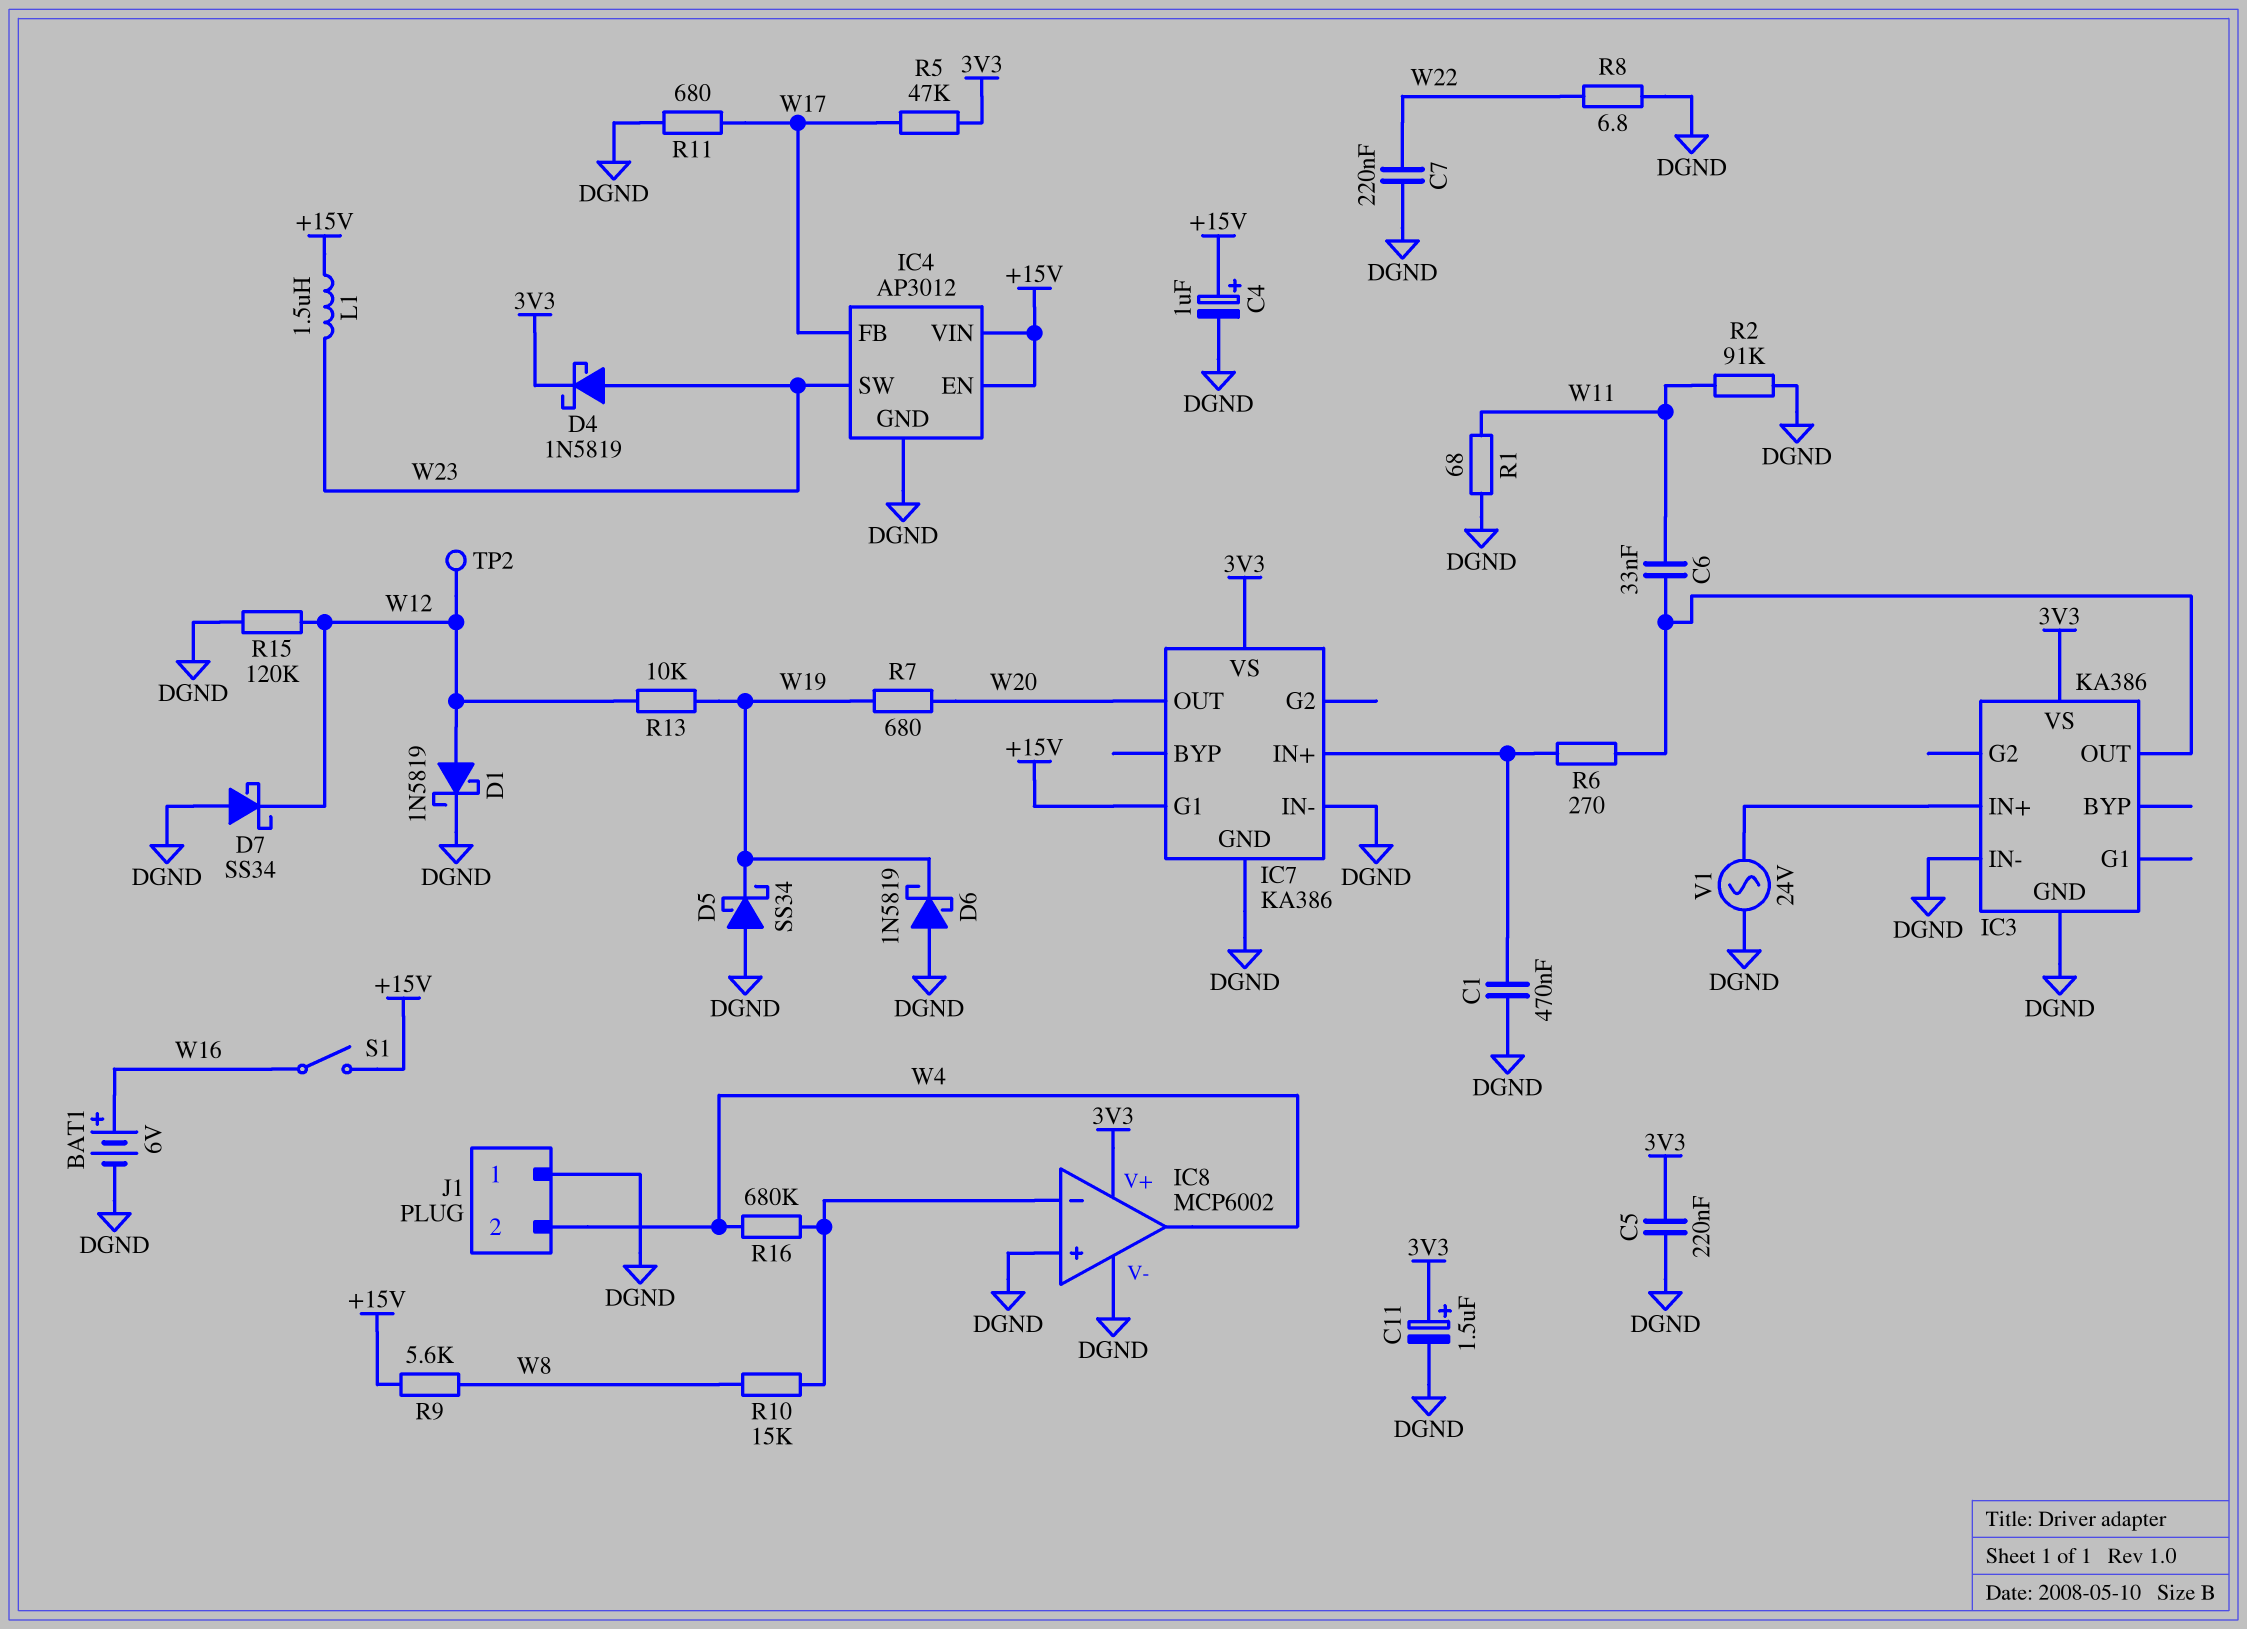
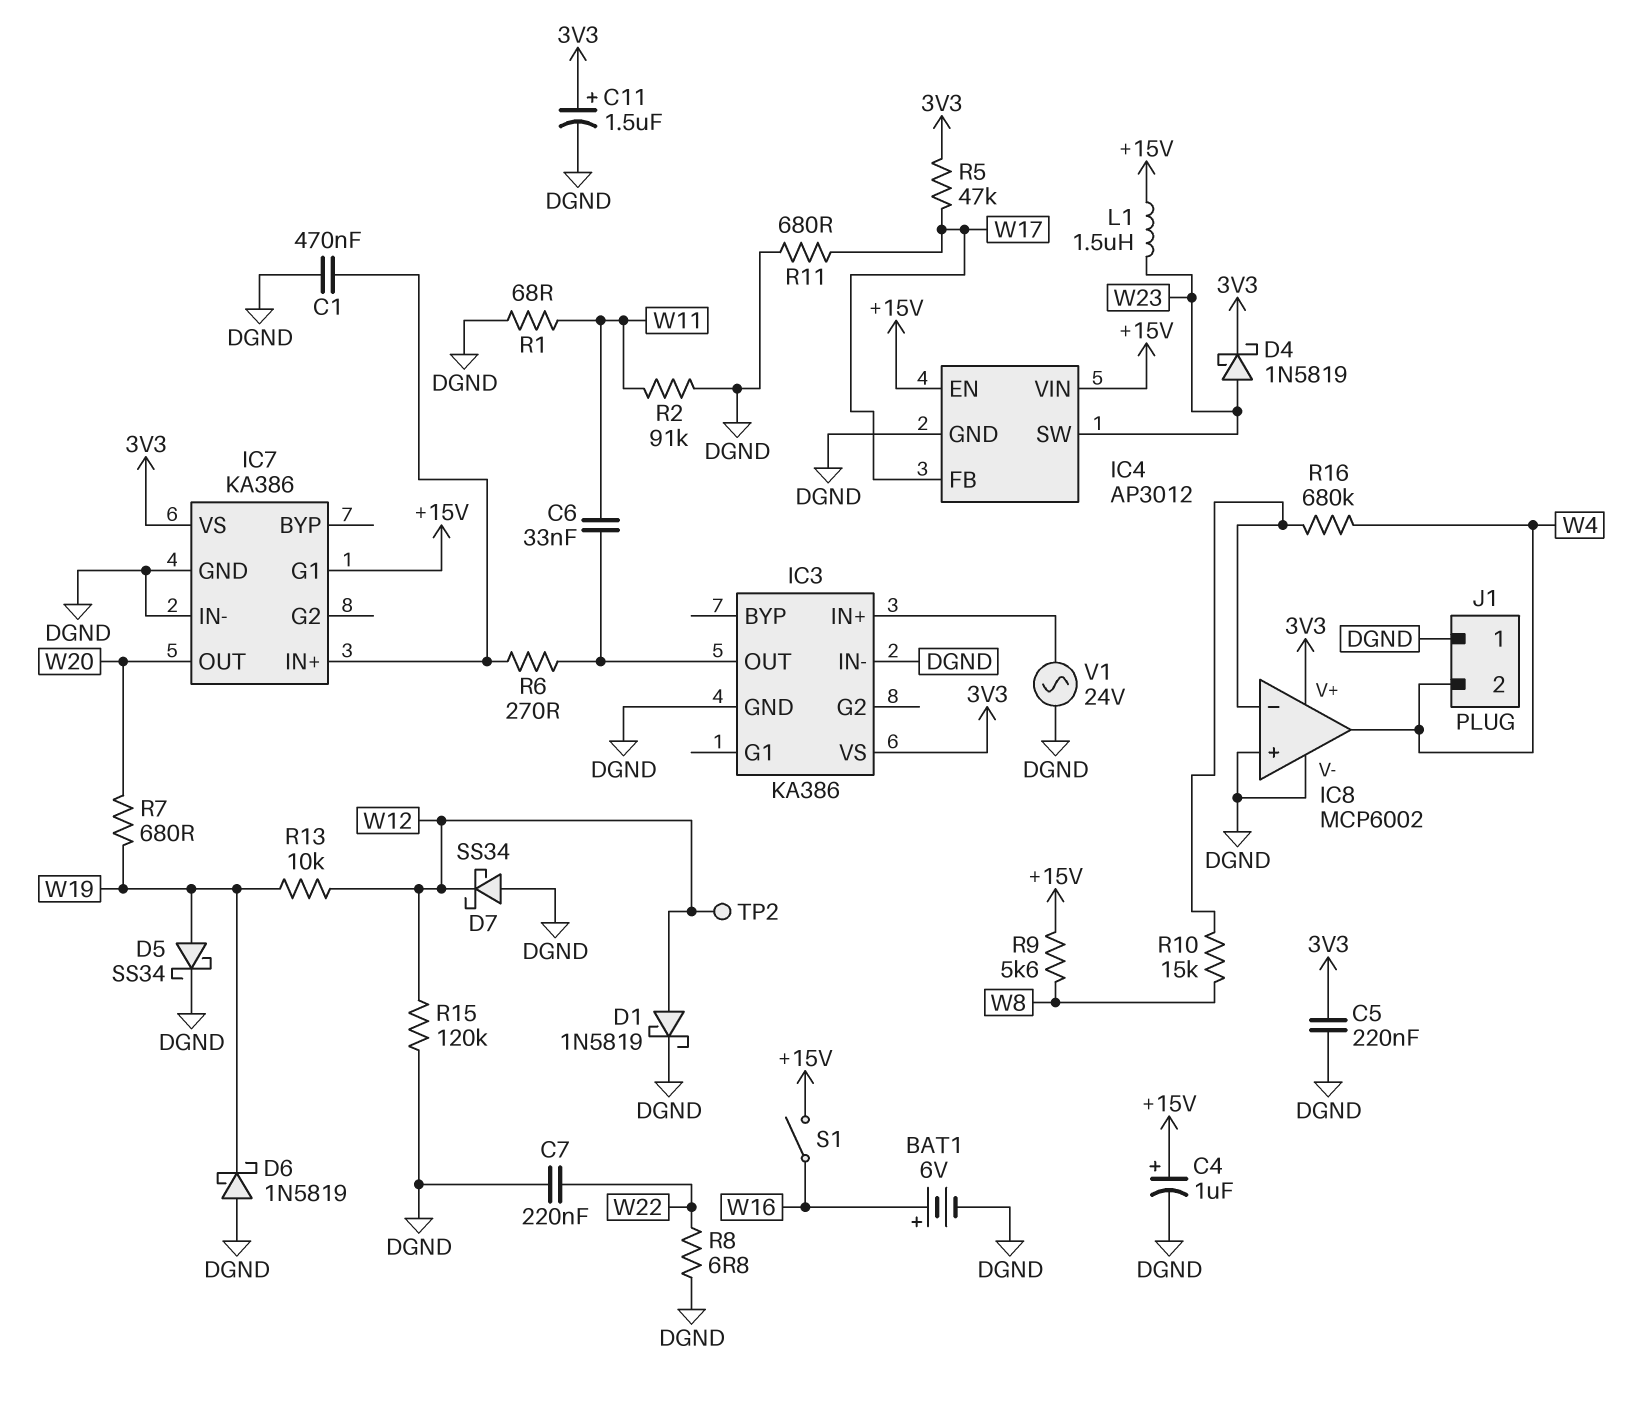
D5: schottky SS34 (A DGND, K W19) -> schottky SS34 (A W19, K DGND)

